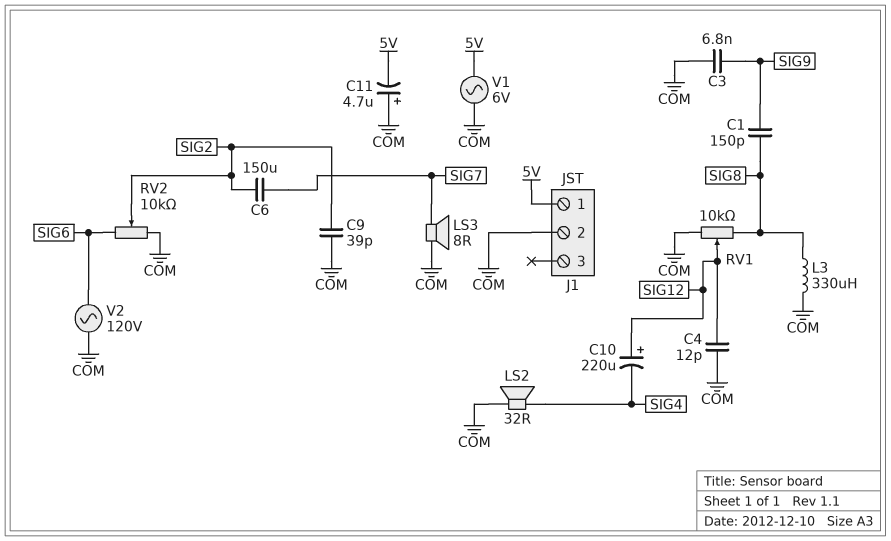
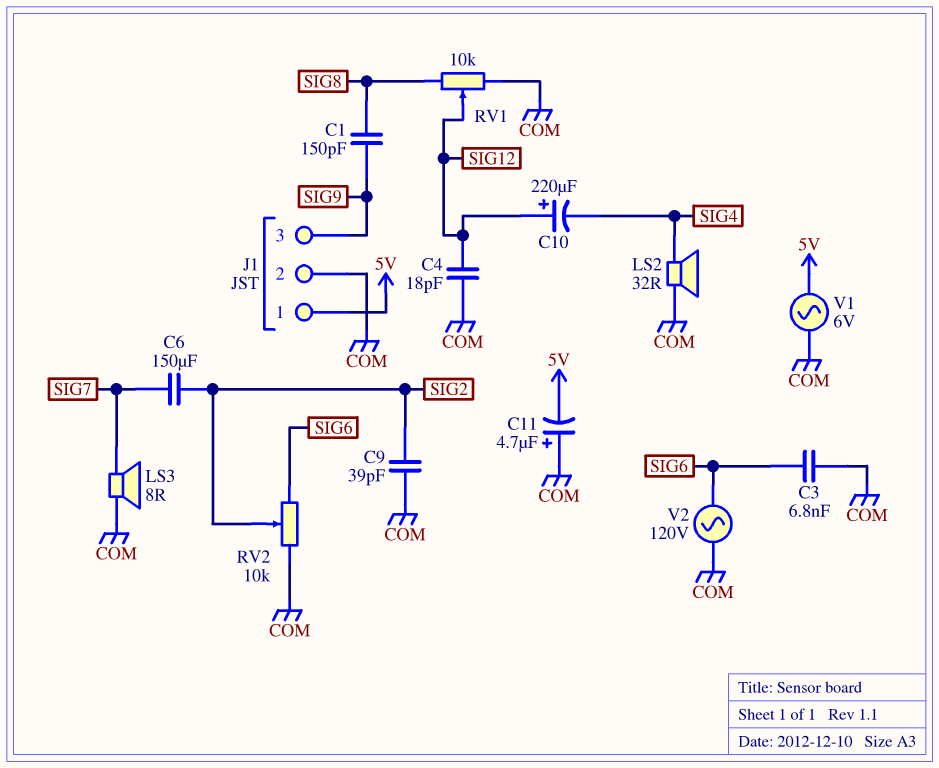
C3: 6.8nF (COM, SIG9) -> 6.8nF (COM, SIG6)
C4: 12pF (COM, SIG12) -> 18pF (COM, SIG12)
J1 pin 3: none -> SIG9
L3: 330uH (COM, SIG8) -> none

